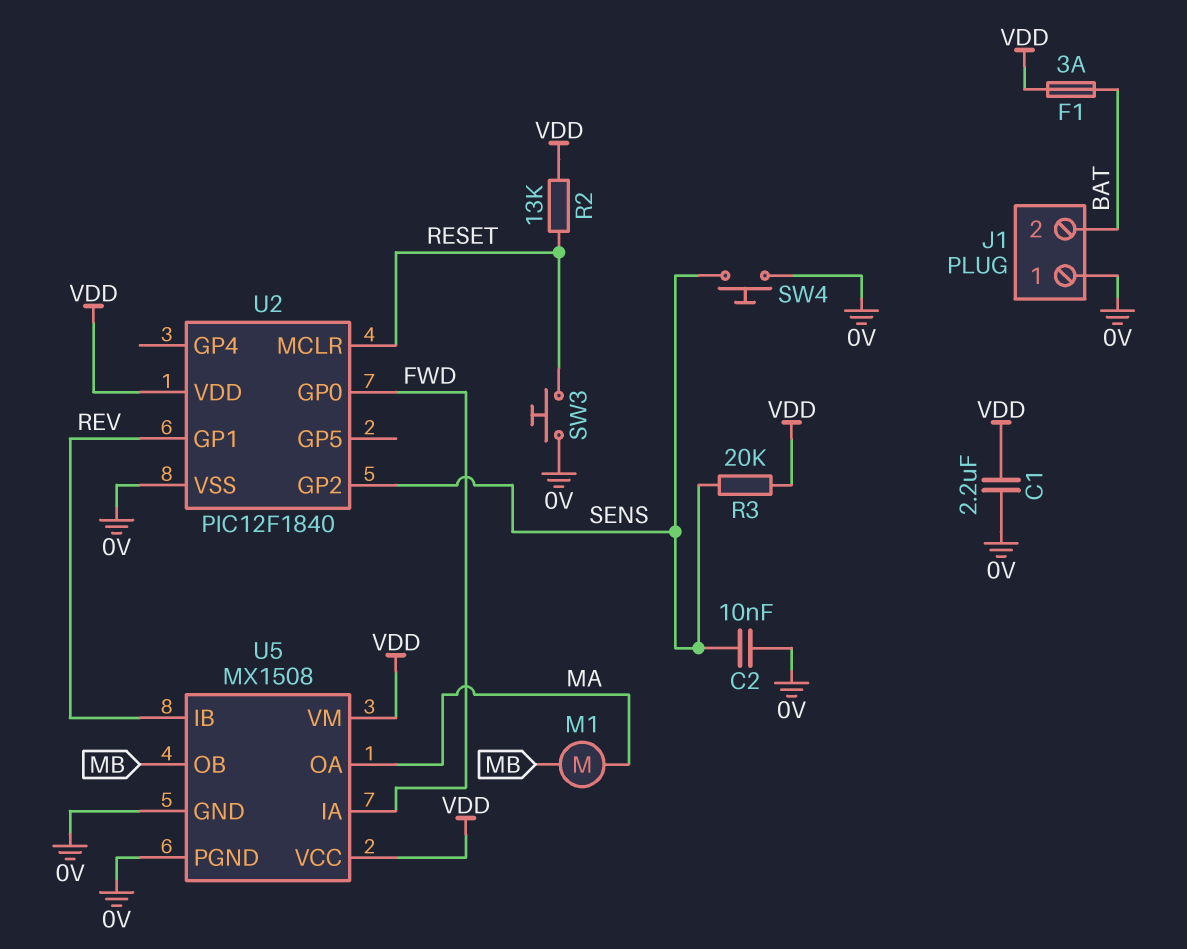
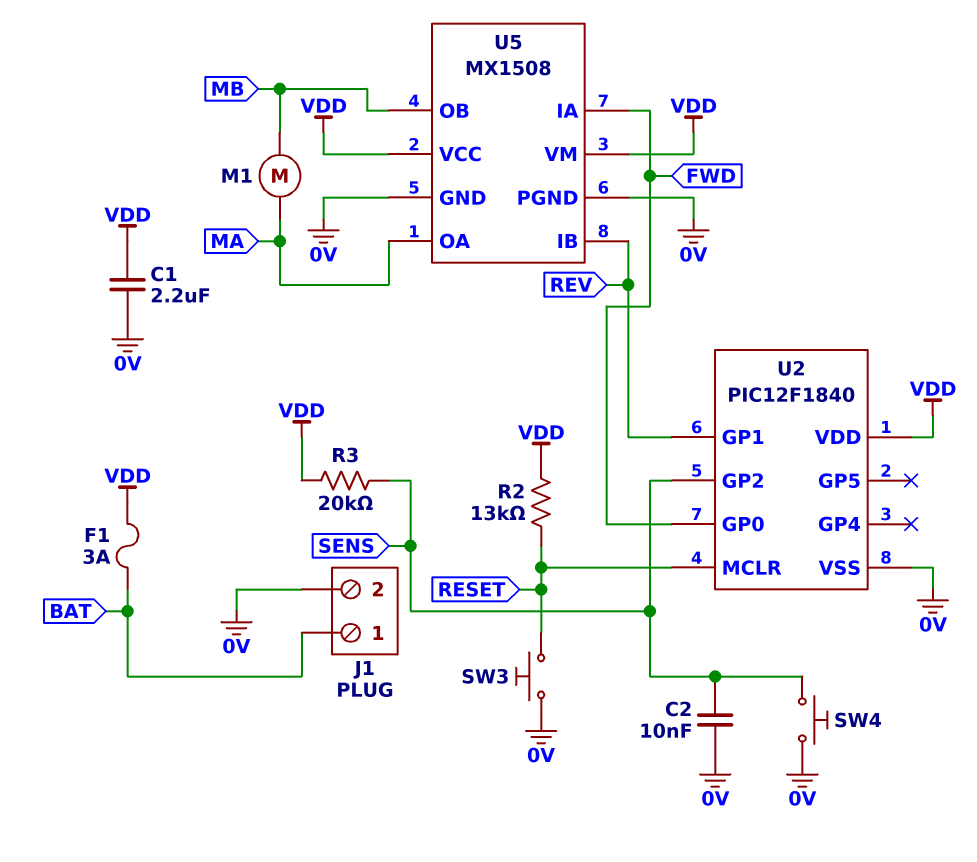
J1 pin 1: 0V -> BAT
J1 pin 2: BAT -> 0V

